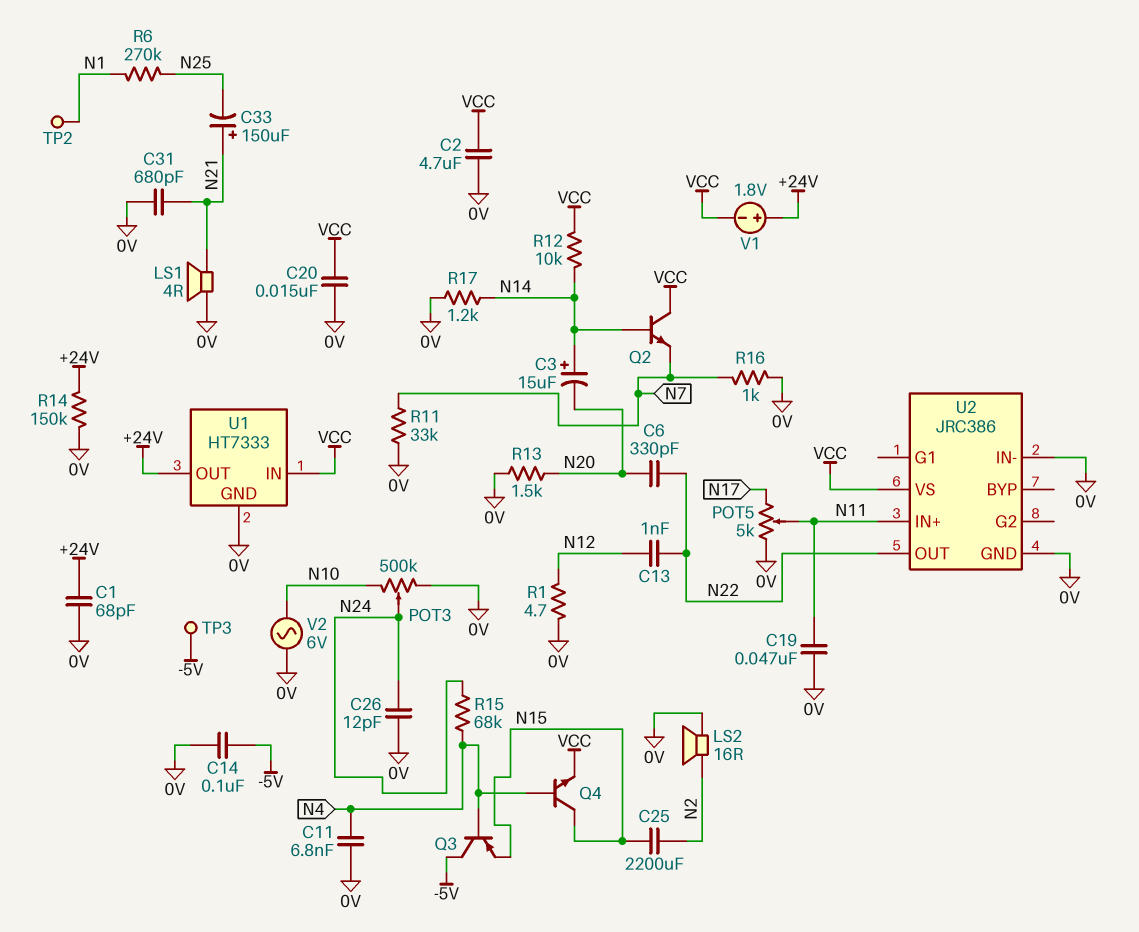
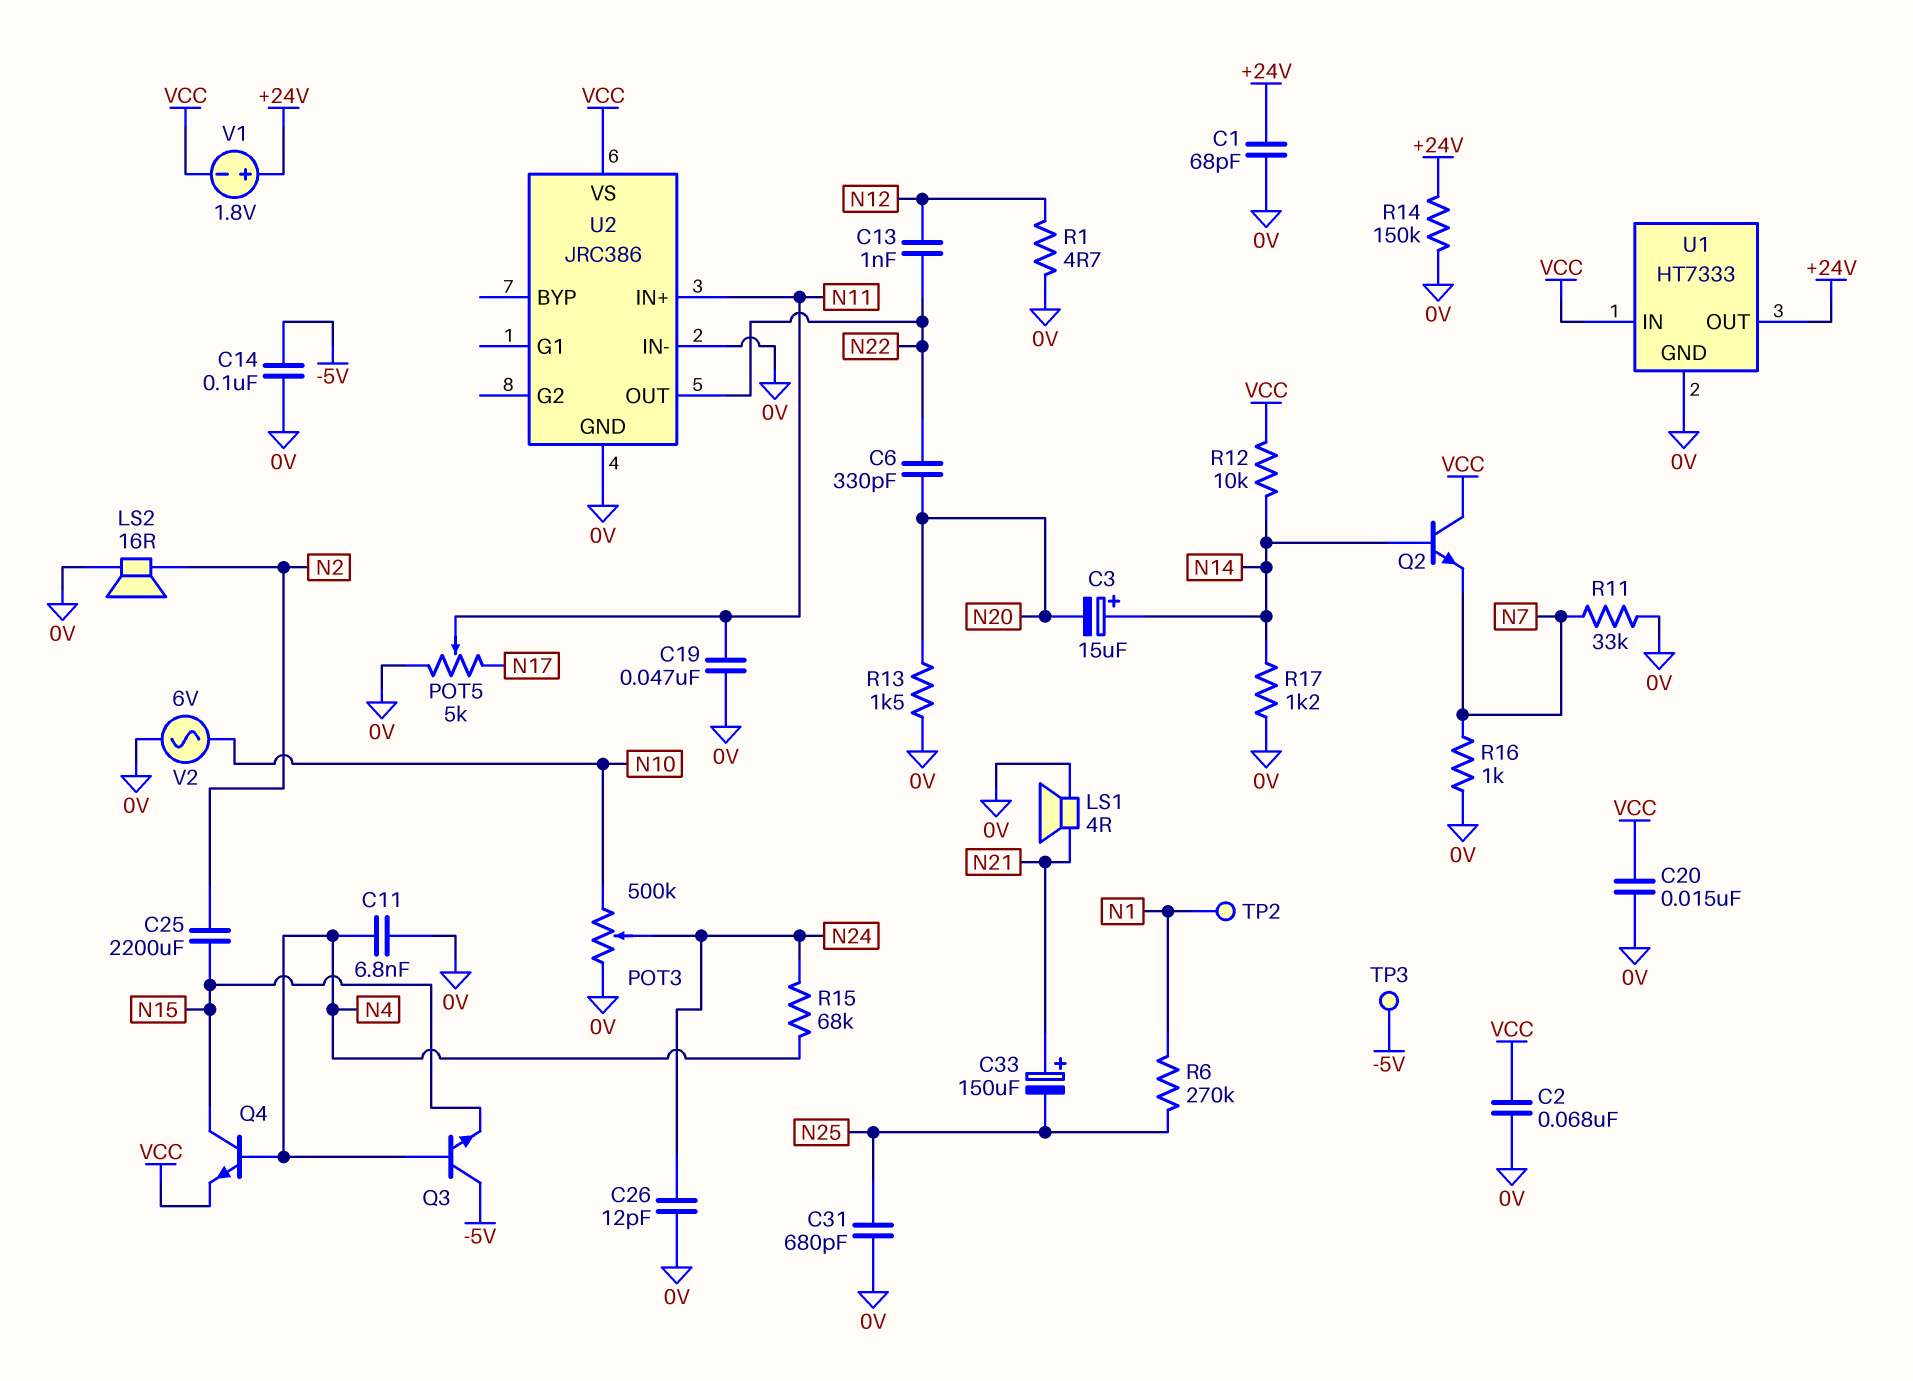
C2: 4.7uF (0V, VCC) -> 68nF (0V, VCC)
C31: 680pF (0V, N21) -> 680pF (0V, N25)
Q3: PNP (B N4, C -5V, E N15) -> NPN (B N4, C -5V, E N15)

